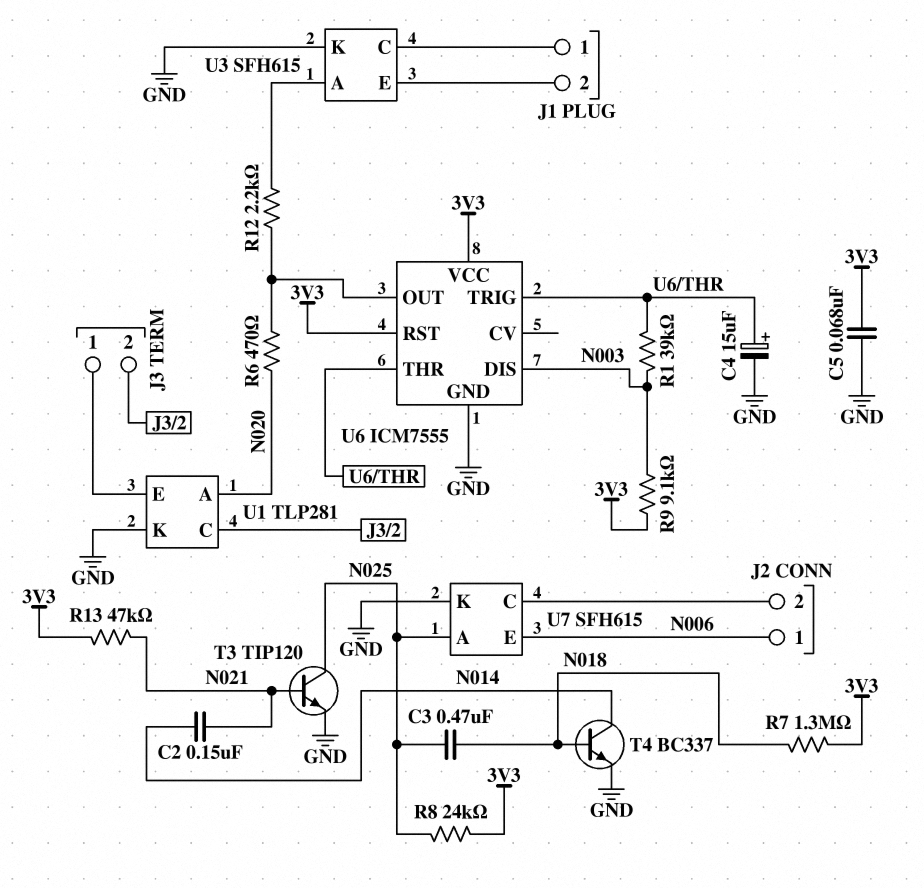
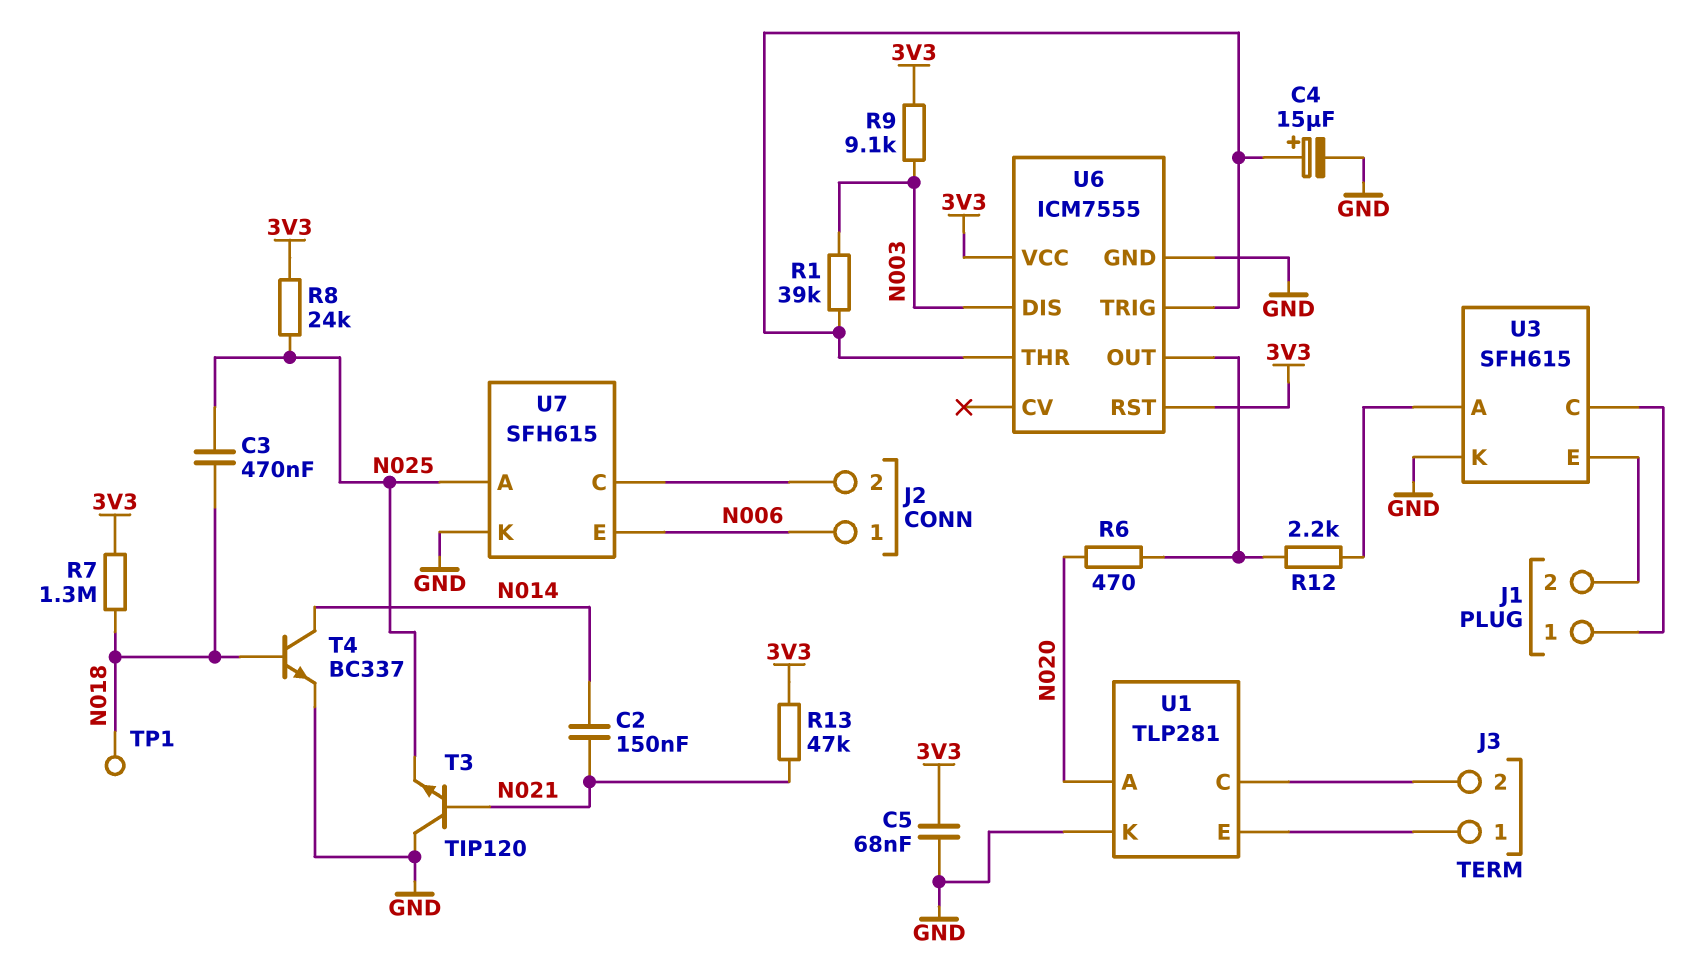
T3: NPN TIP120 (B N021, C N025, E GND) -> NPN TIP120 (B N021, C GND, E N025)
TP1: none -> test point (N018)

